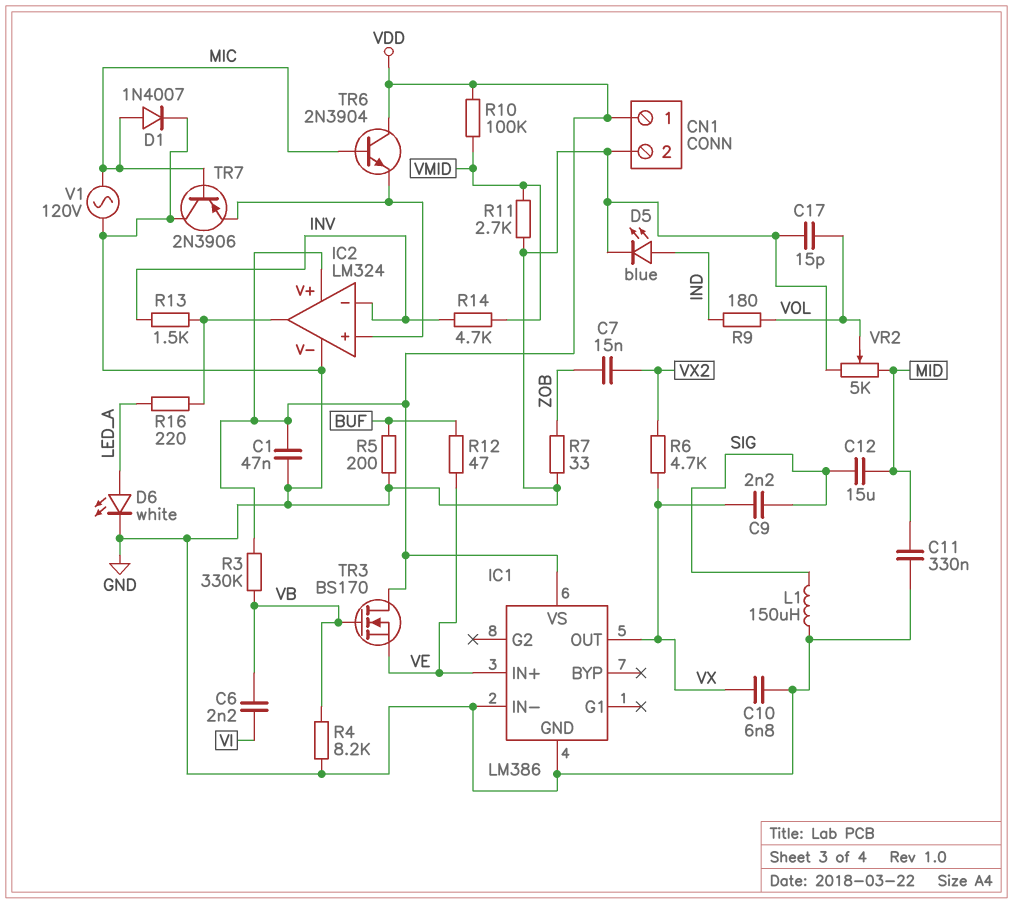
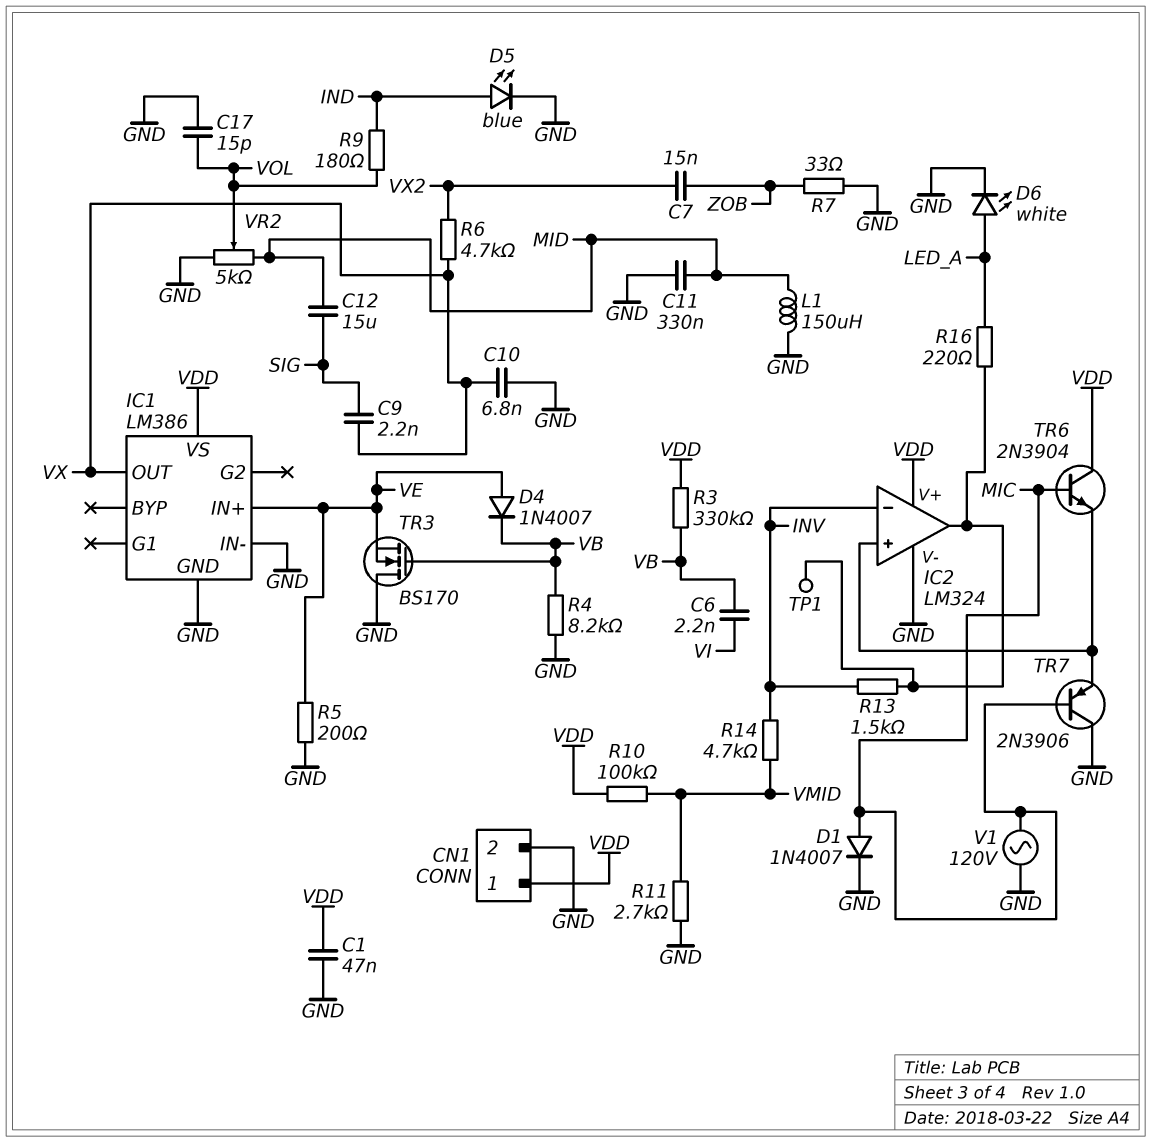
D4: none -> diode 1N4007 (A VE, K VB)
L1: 150uH (GND, SIG) -> 150uH (GND, MID)
R5: 200 (BUF, GND) -> 200 (GND, VE)
R12: 47 (BUF, VE) -> none
TP1: none -> test point (IC2/out)
TR3: NMOS BS170 (G VB, D VDD, S VE) -> NMOS BS170 (G VB, D GND, S VE)

